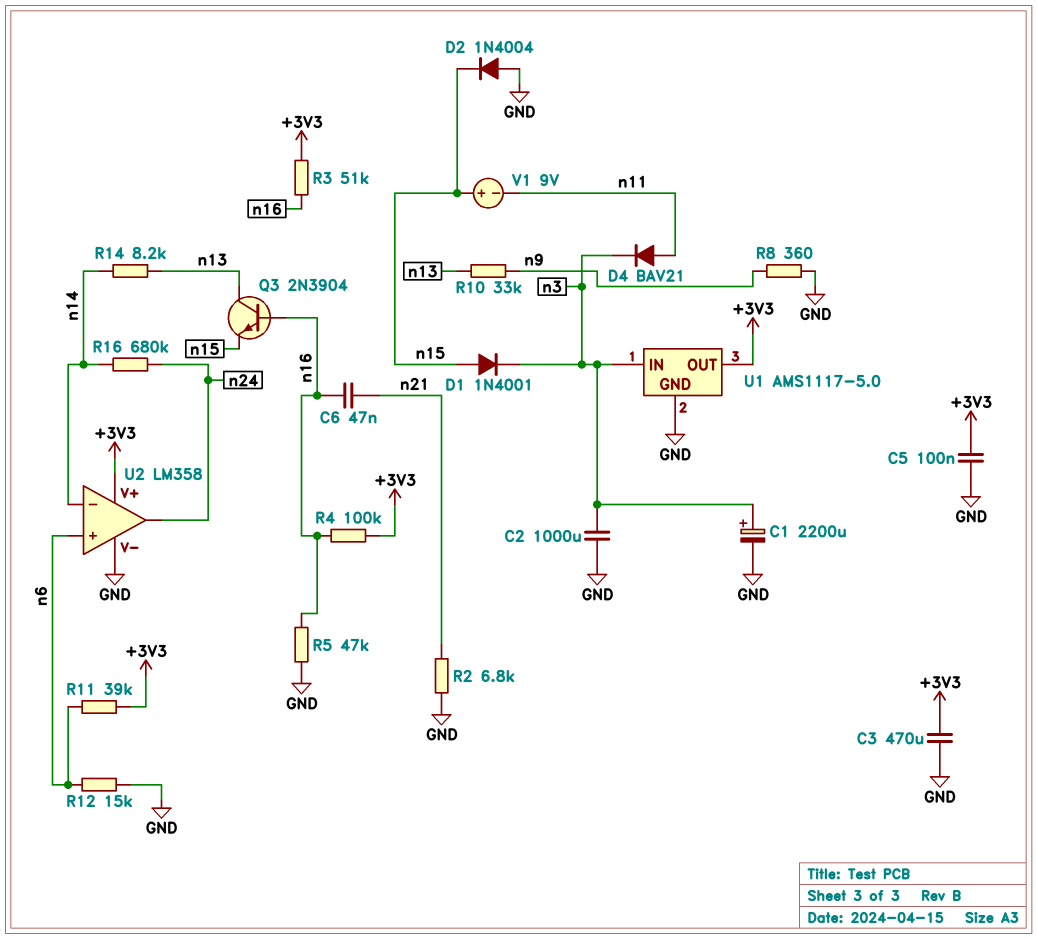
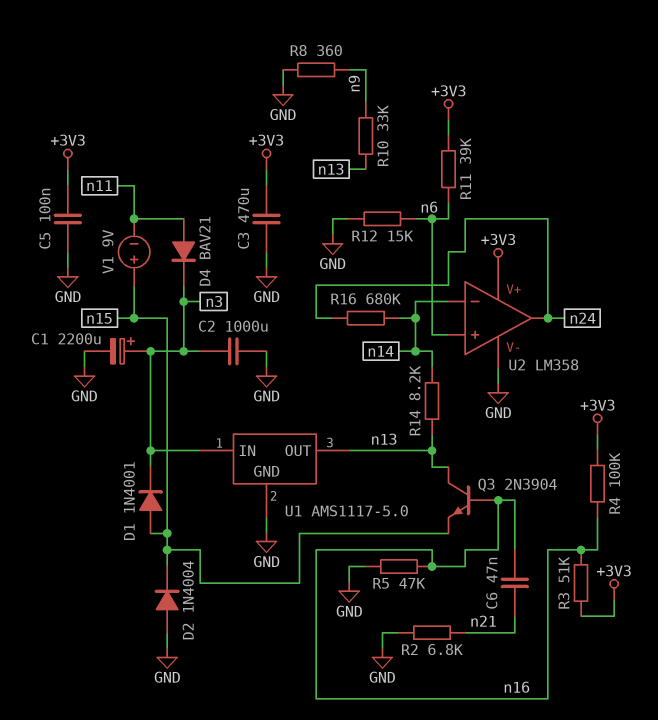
U1 pin OUT: +3V3 -> n13

